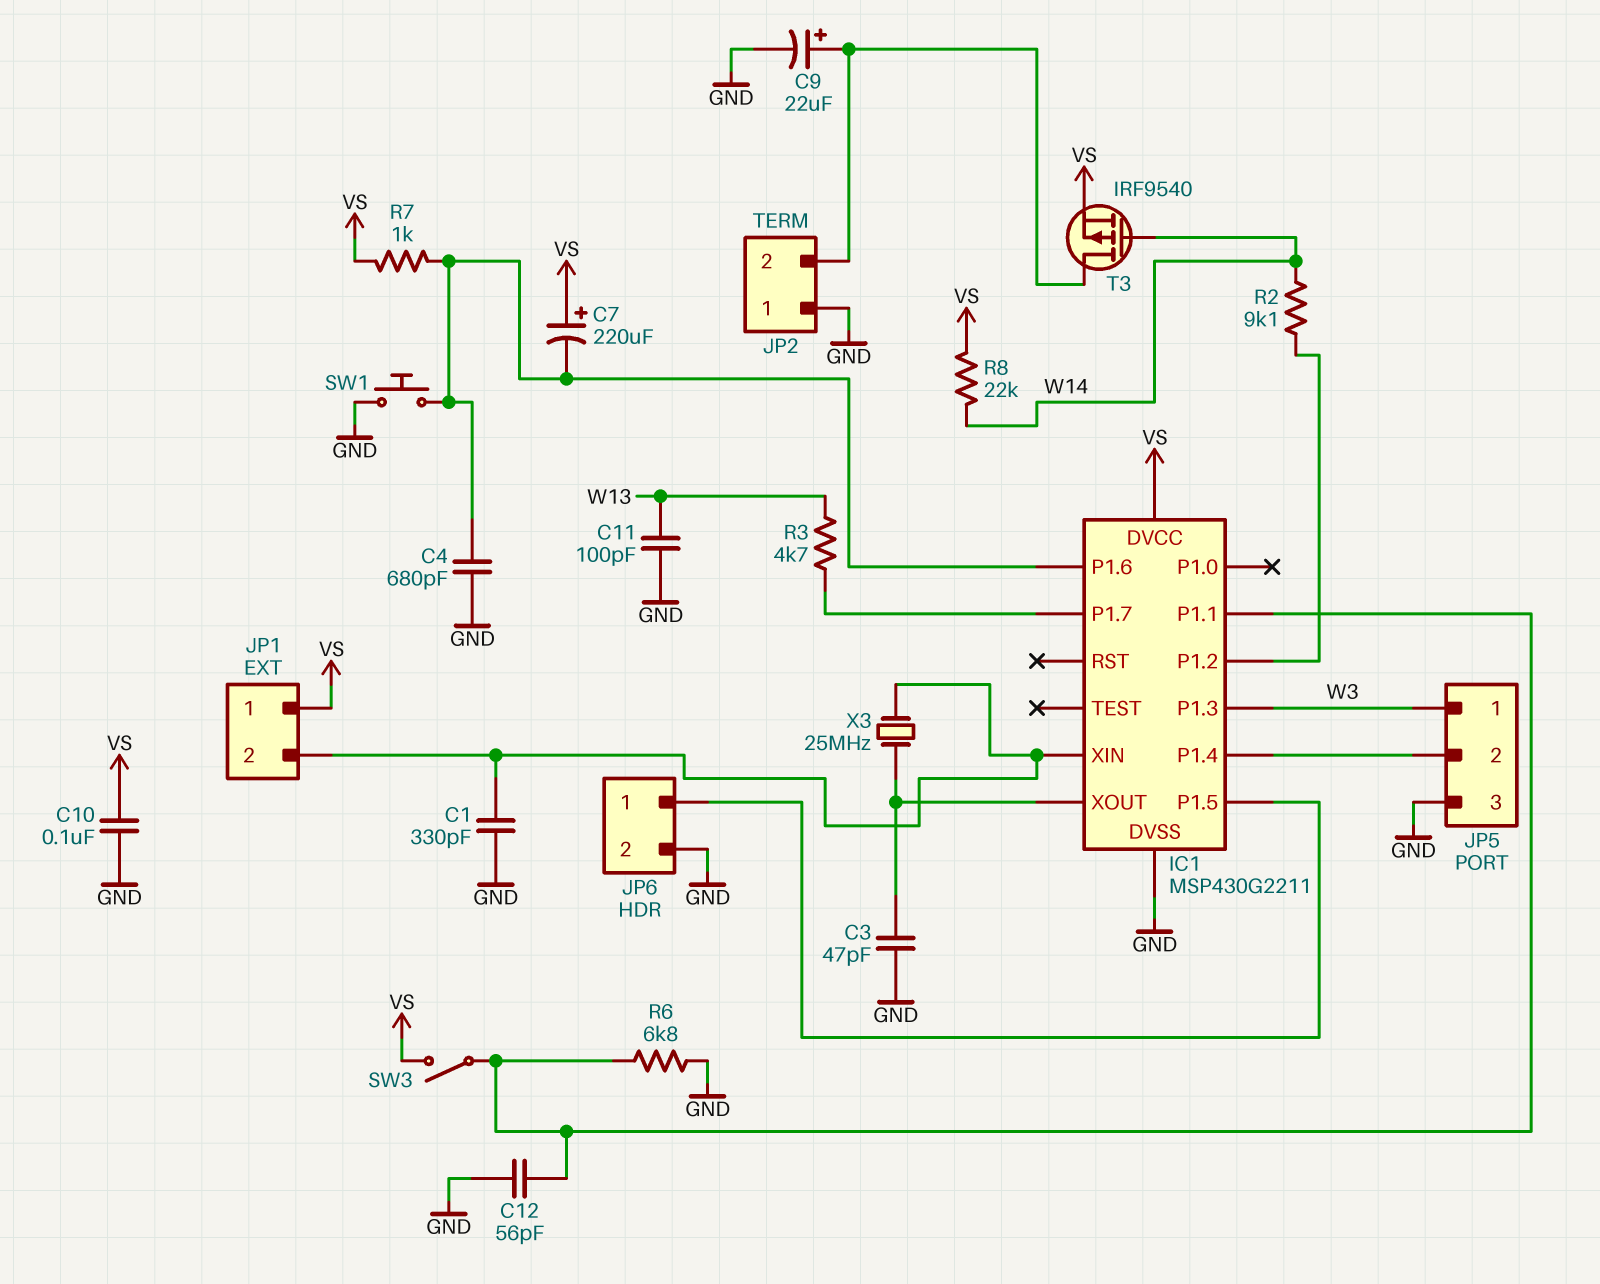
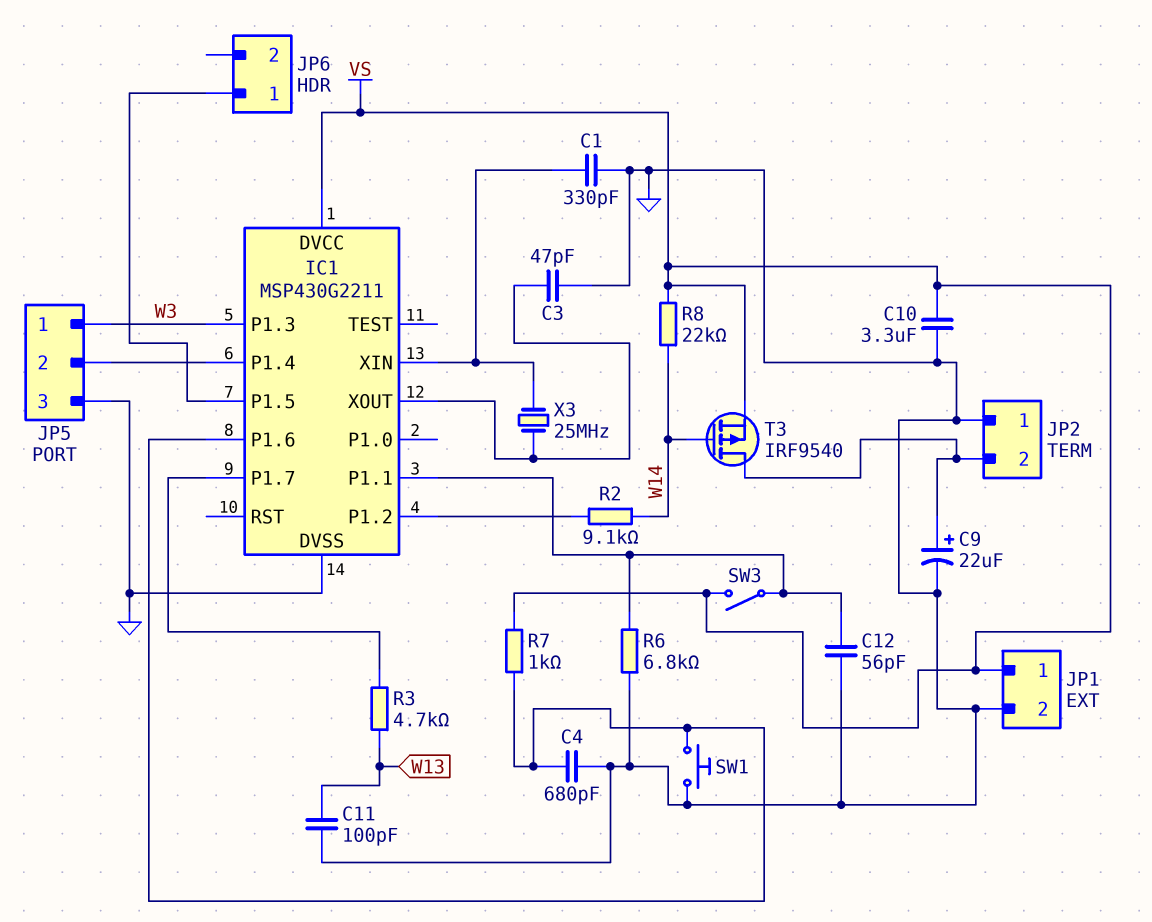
C7: 220uF (plus VS, minus IC1/P1.6) -> none
C10: 100nF (GND, VS) -> 3.3uF (GND, VS)
JP1 pin 2: IC1/XIN -> GND
JP6 pin 2: GND -> none

